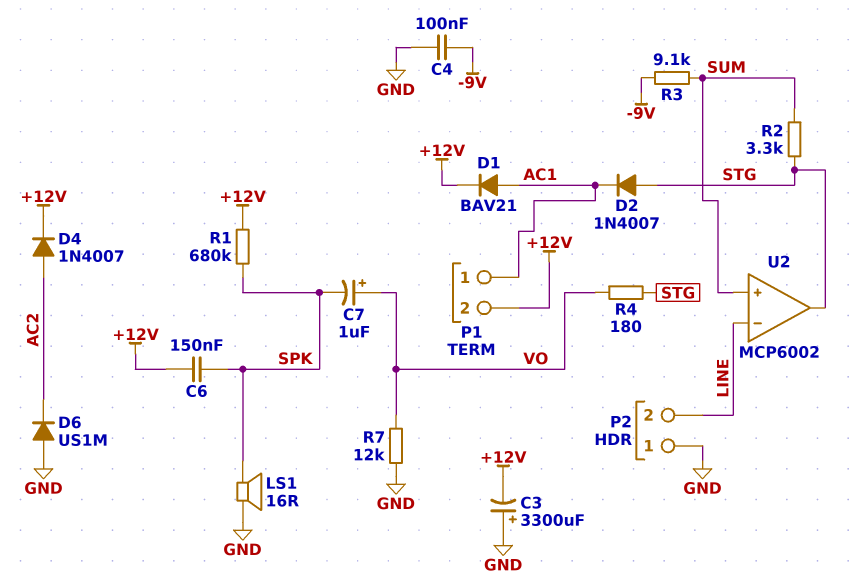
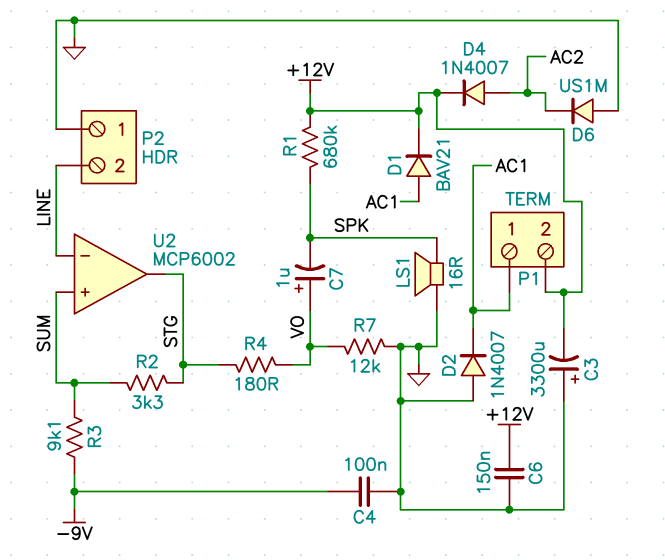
C6: 150nF (+12V, SPK) -> 150nF (+12V, GND)
D2: diode 1N4007 (A STG, K AC1) -> diode 1N4007 (A GND, K AC1)

